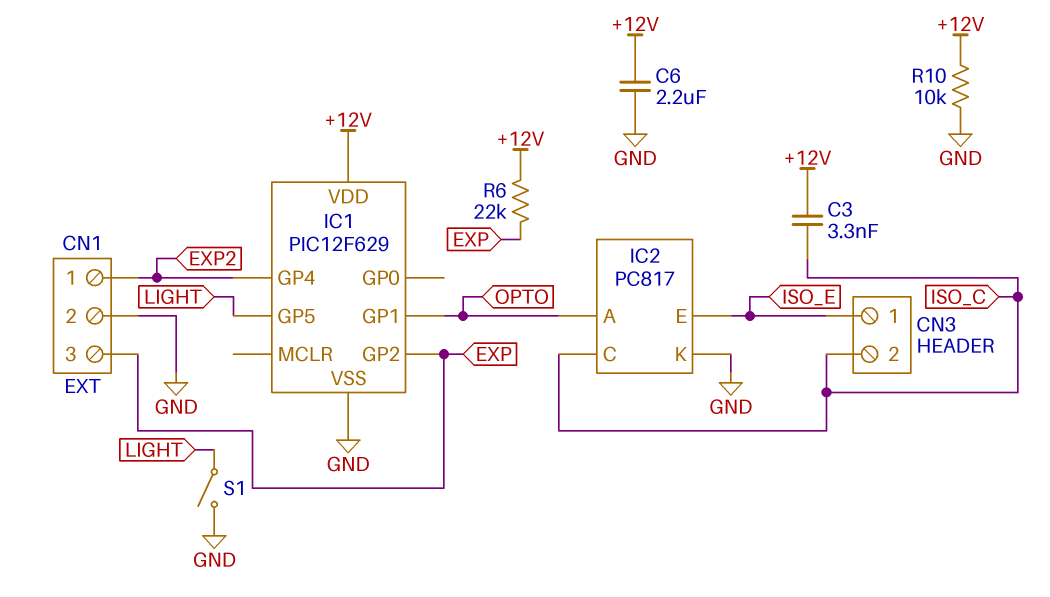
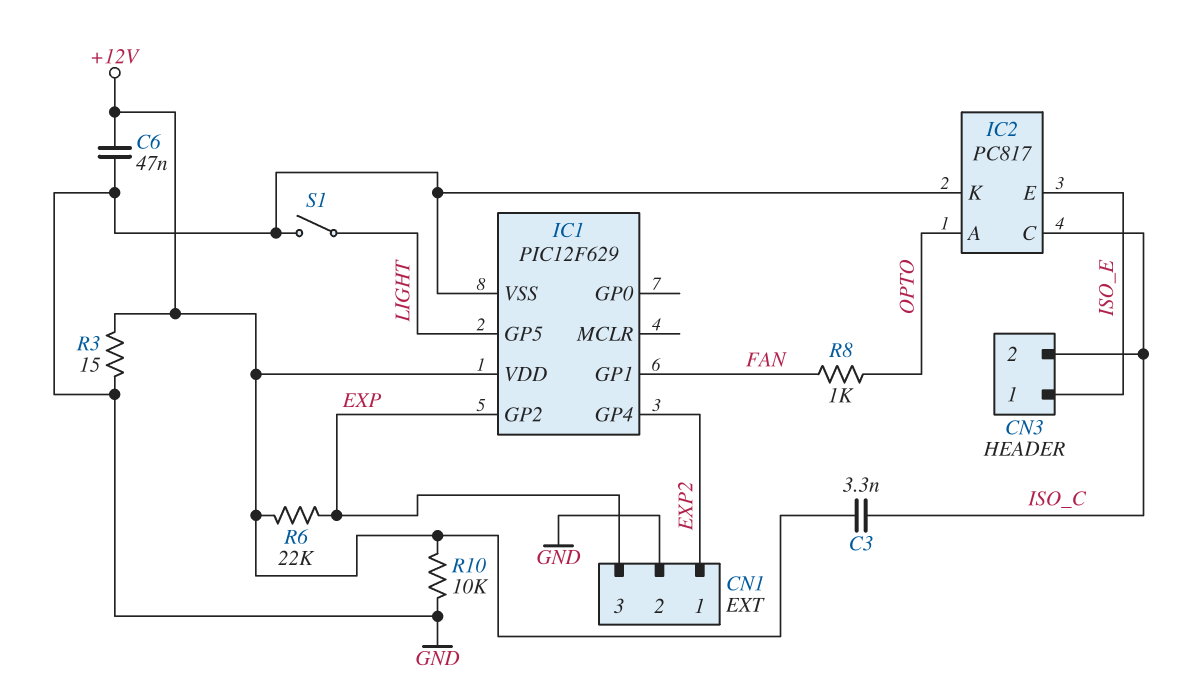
C6: 2.2uF (+12V, GND) -> 47nF (+12V, GND)
IC1 pin GP1: OPTO -> FAN
R3: none -> 15 (+12V, GND)
R8: none -> 1k (FAN, OPTO)

